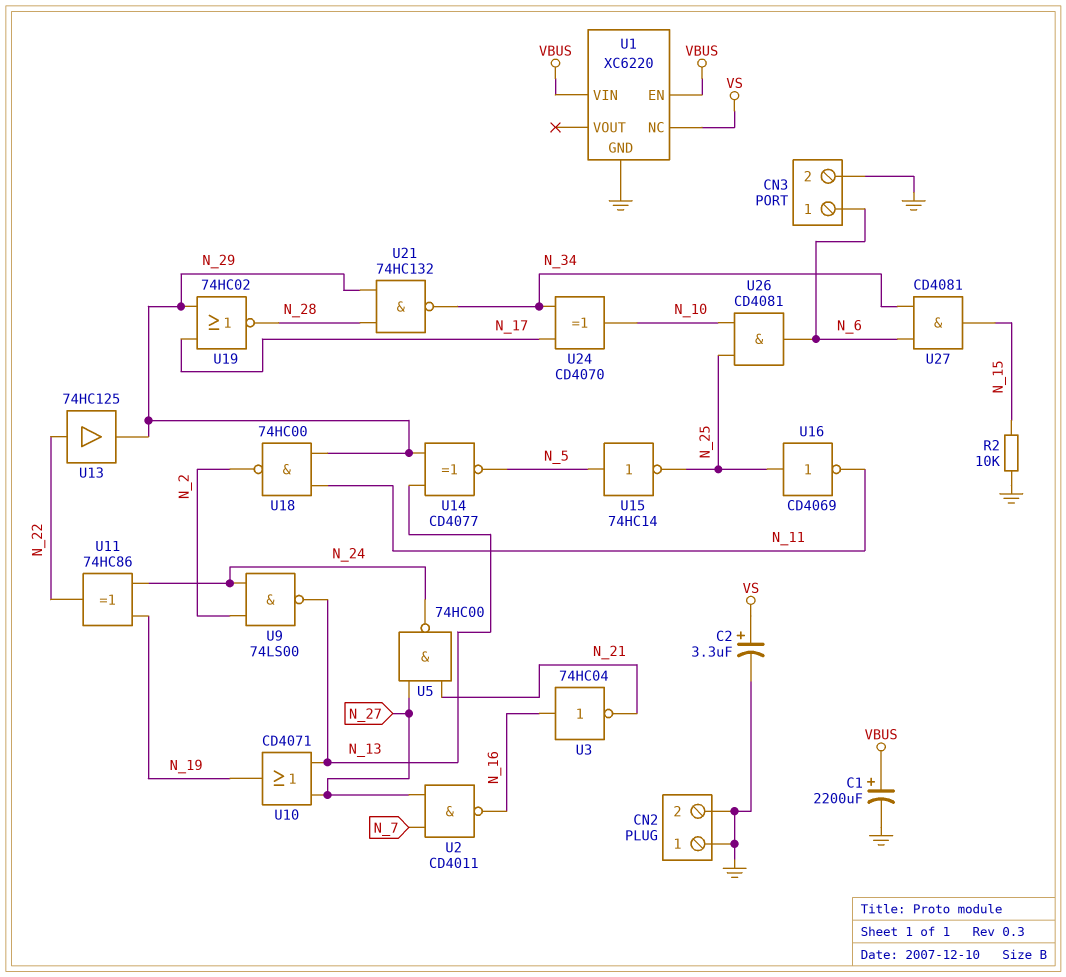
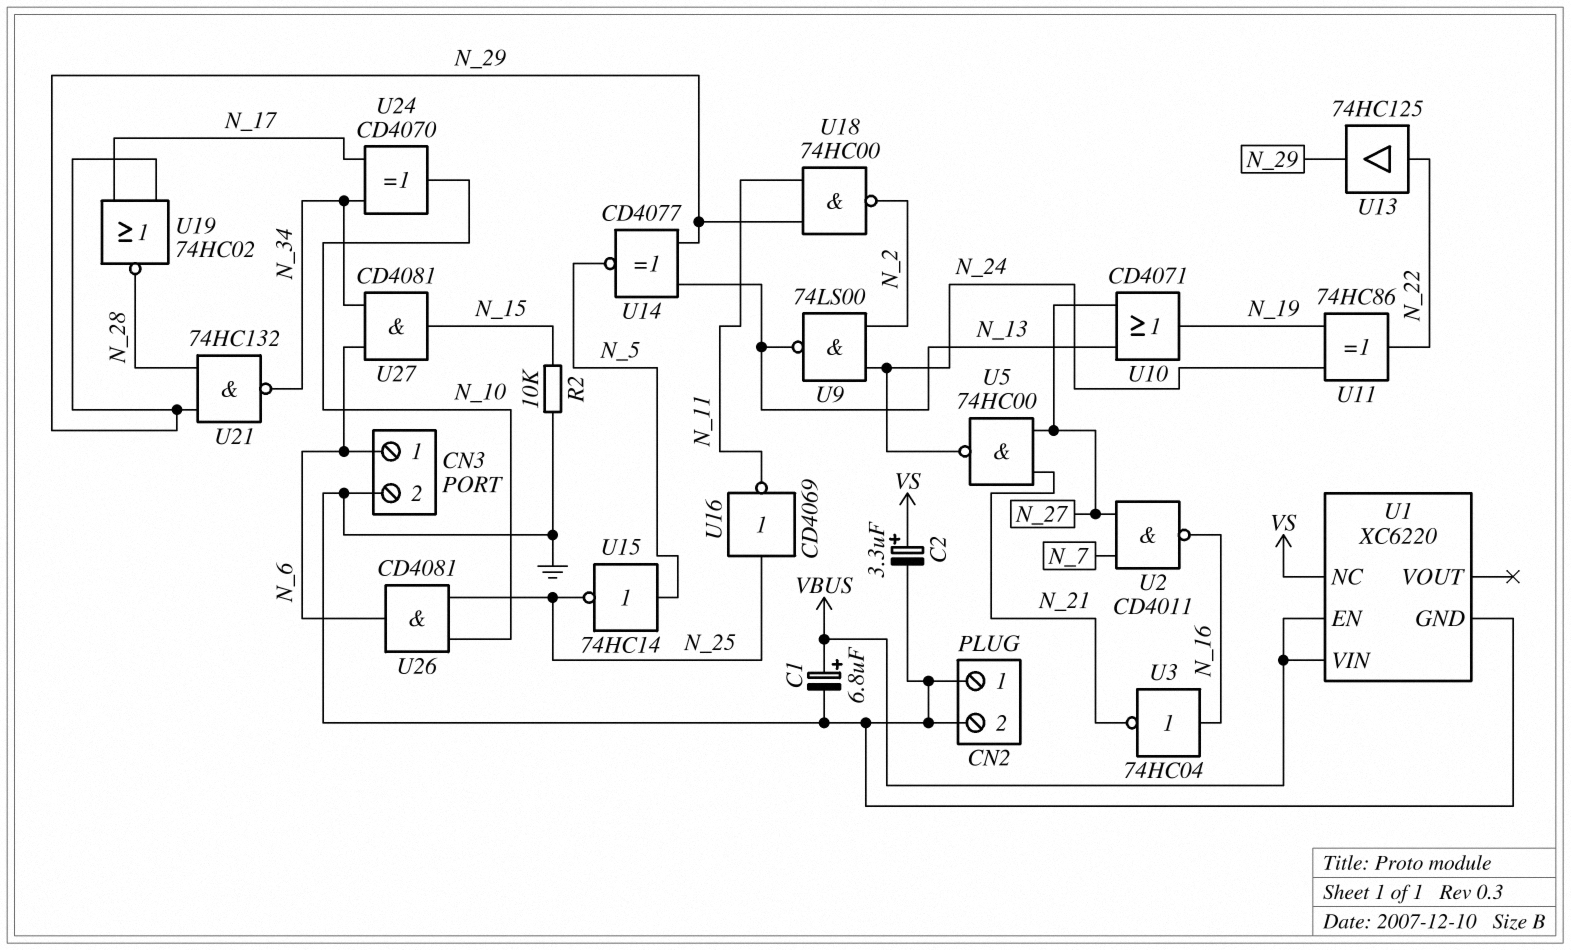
C1: 2200uF (plus VBUS, minus GND) -> 6.8uF (plus VBUS, minus GND)

